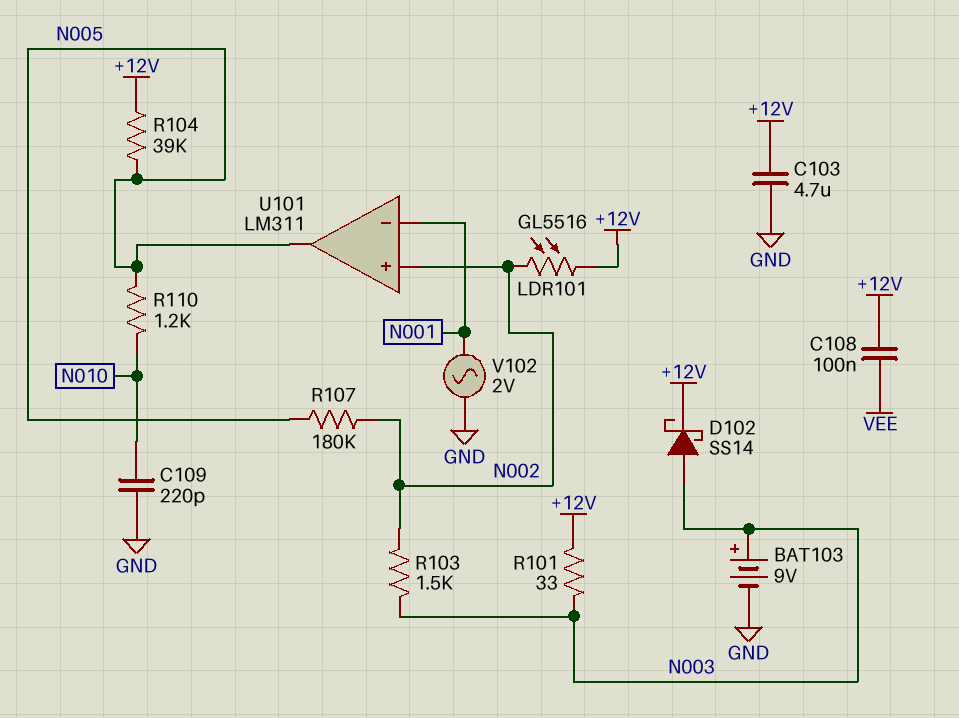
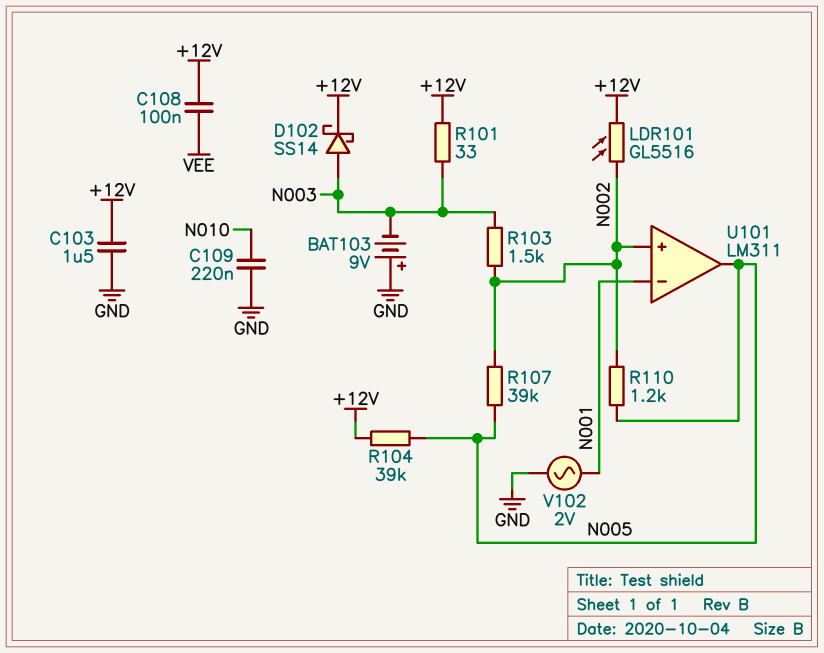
BAT103: 9V (plus N003, minus GND) -> 9V (plus GND, minus N003)
C103: 4.7uF (+12V, GND) -> 1.5uF (+12V, GND)
C109: 220pF (GND, N010) -> 220nF (GND, N010)
R107: 180k (N002, N005) -> 39k (N002, N005)
R110: 1.2k (N005, N010) -> 1.2k (N002, N005)

